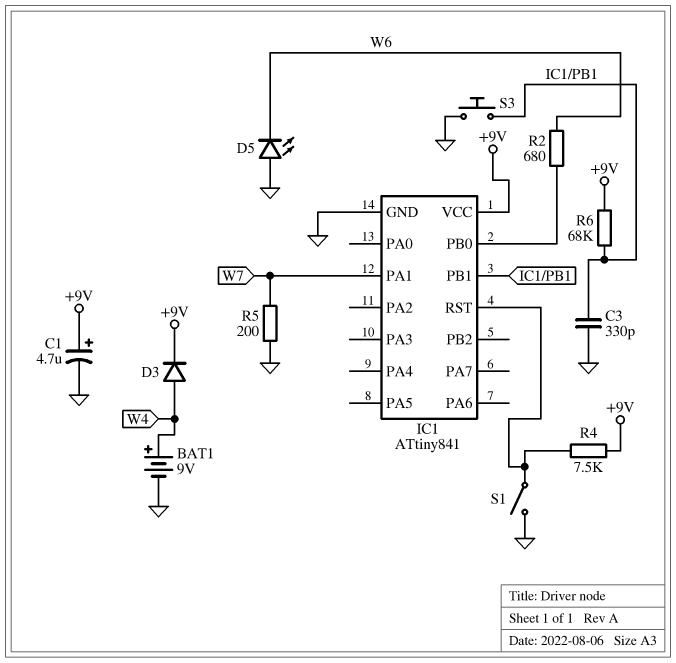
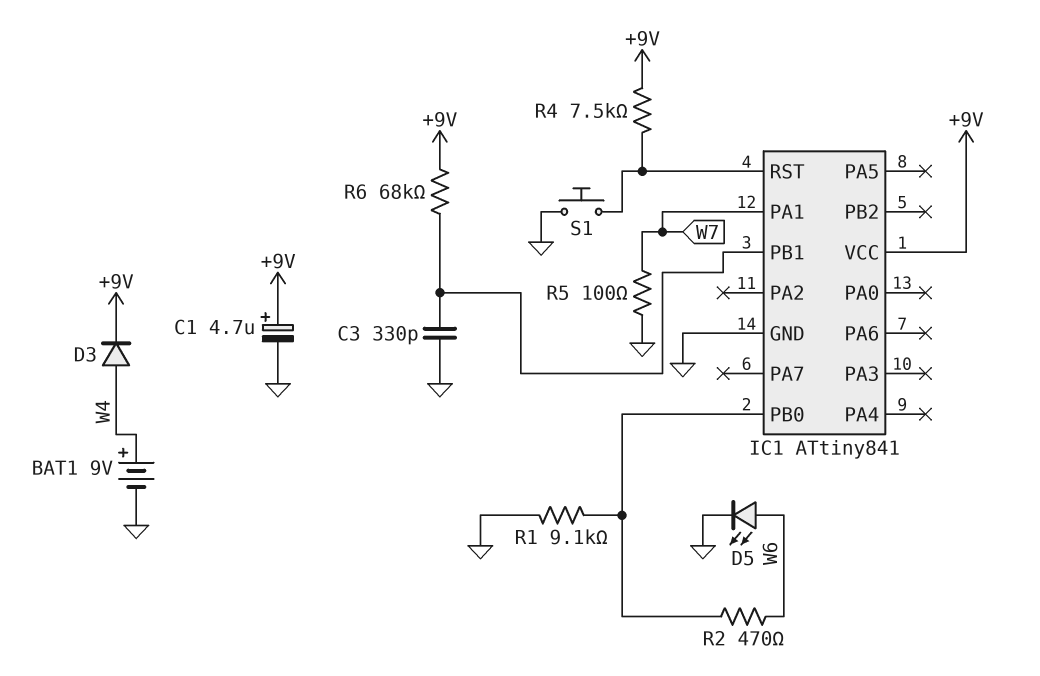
D5: LED (A GND, K W6) -> LED (A W6, K GND)
R1: none -> 9.1k (GND, IC1/PB0)
R2: 680 (IC1/PB0, W6) -> 470 (IC1/PB0, W6)
R5: 200 (GND, W7) -> 100 (GND, W7)
S1: switch (GND, IC1/RST) -> button (GND, IC1/RST)
S3: button (GND, IC1/PB1) -> none

